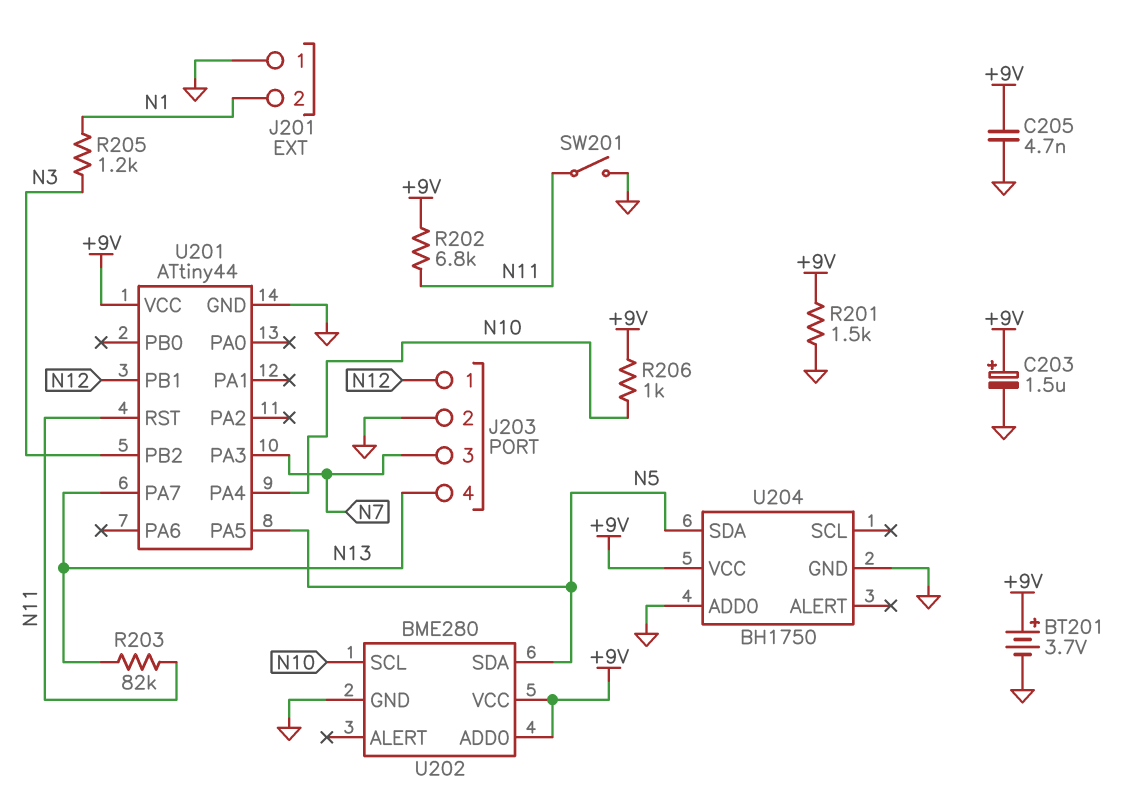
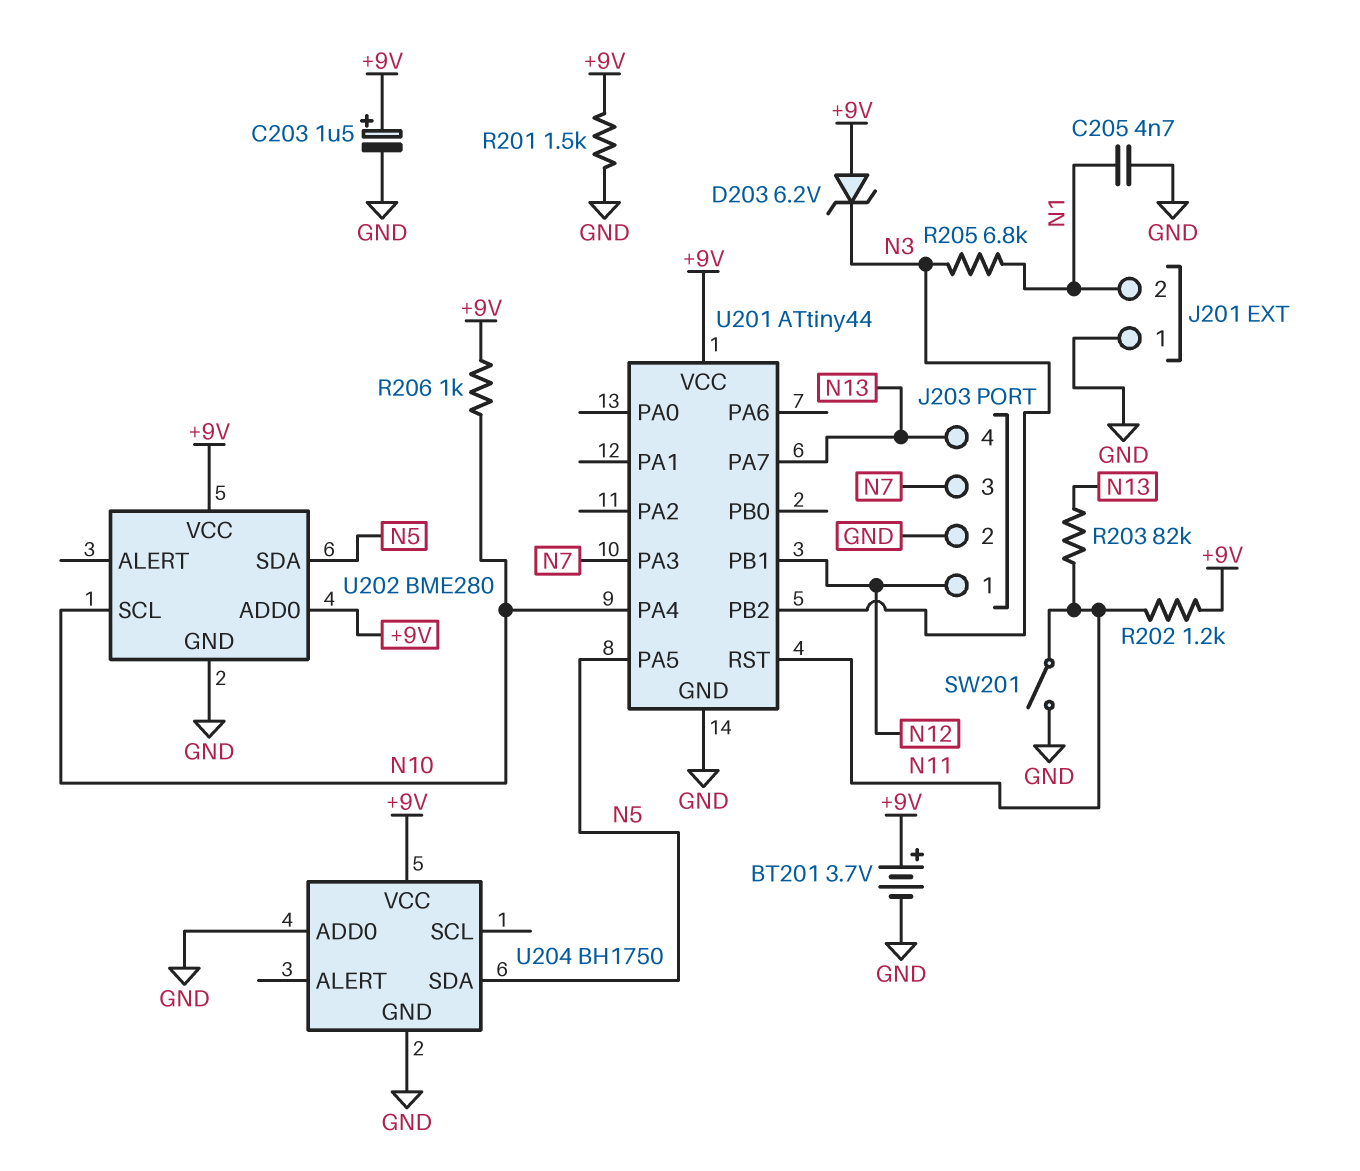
C205: 4.7nF (+9V, GND) -> 4.7nF (GND, N1)
D203: none -> zener 6.2V (A +9V, K N3)
R202: 6.8k (+9V, N11) -> 1.2k (+9V, N11)
R205: 1.2k (N1, N3) -> 6.8k (N1, N3)

